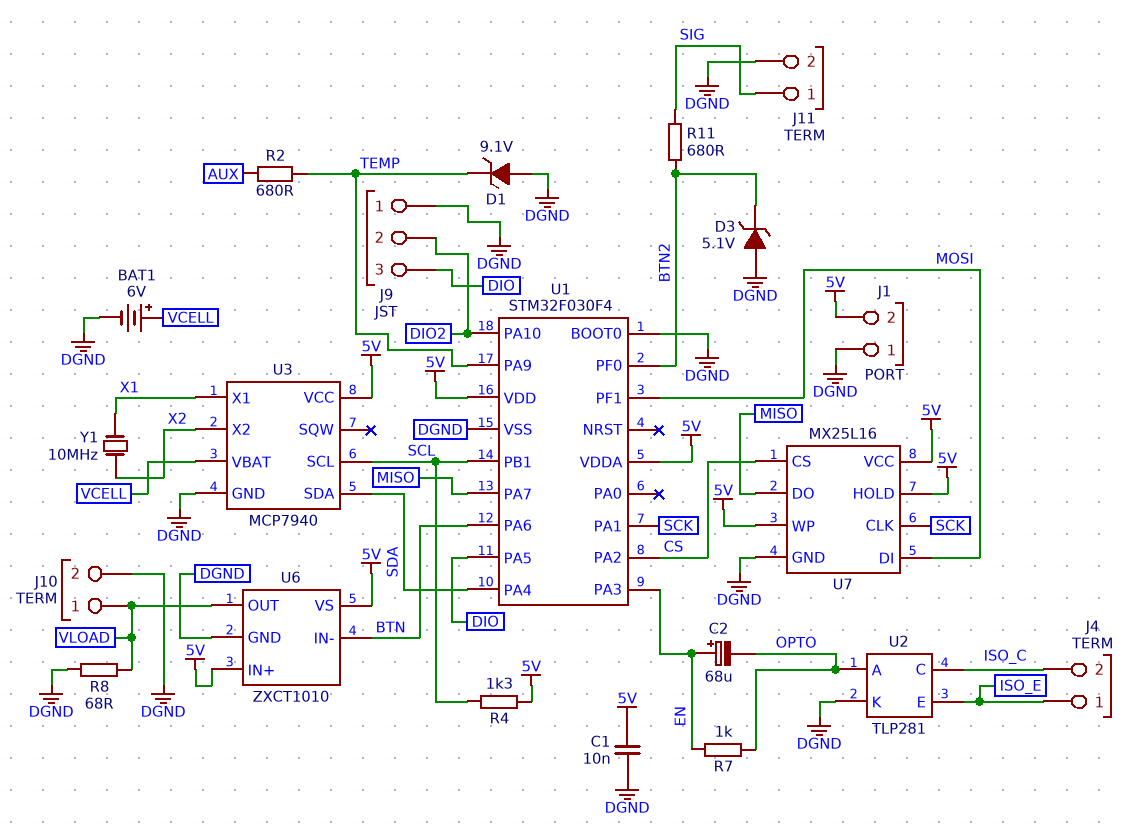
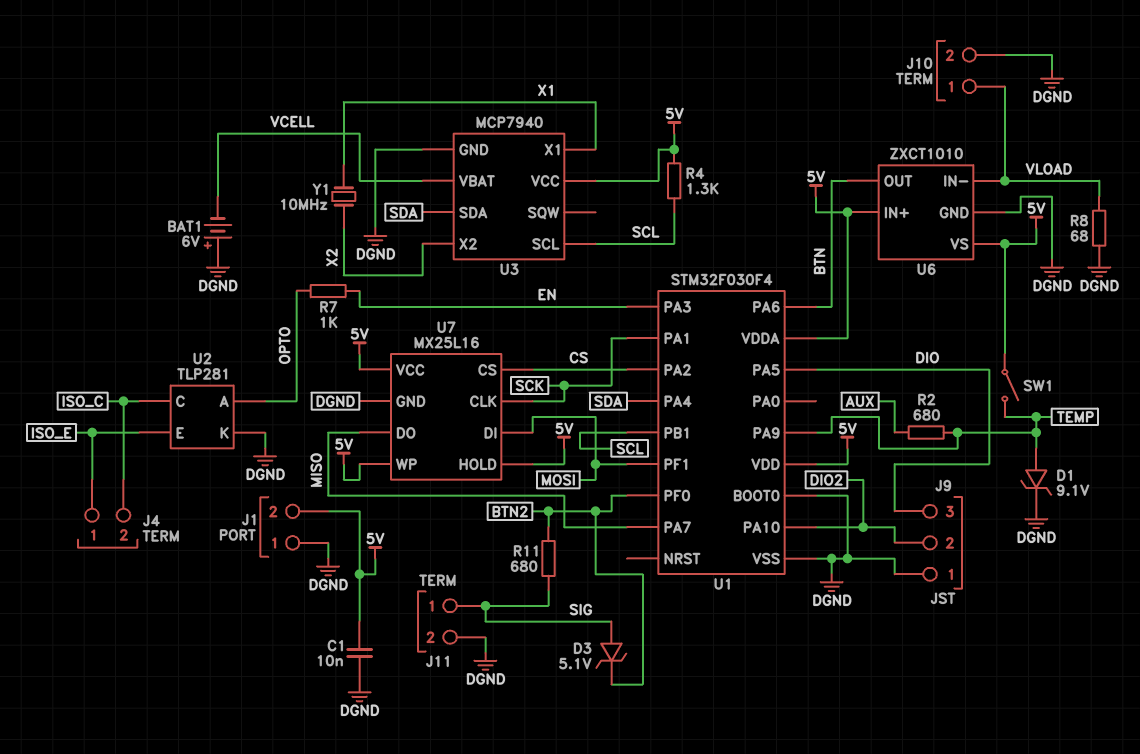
BAT1: 6V (plus VCELL, minus DGND) -> 6V (plus DGND, minus VCELL)
C2: 68uF (plus EN, minus OPTO) -> none
D1: zener 9.1V (A DGND, K TEMP) -> zener 9.1V (A TEMP, K DGND)
D3: zener 5.1V (A DGND, K BTN2) -> zener 5.1V (A SIG, K BTN2)
SW1: none -> switch (5V, TEMP)
U6 pin IN-: BTN -> VLOAD
U6 pin OUT: VLOAD -> BTN

